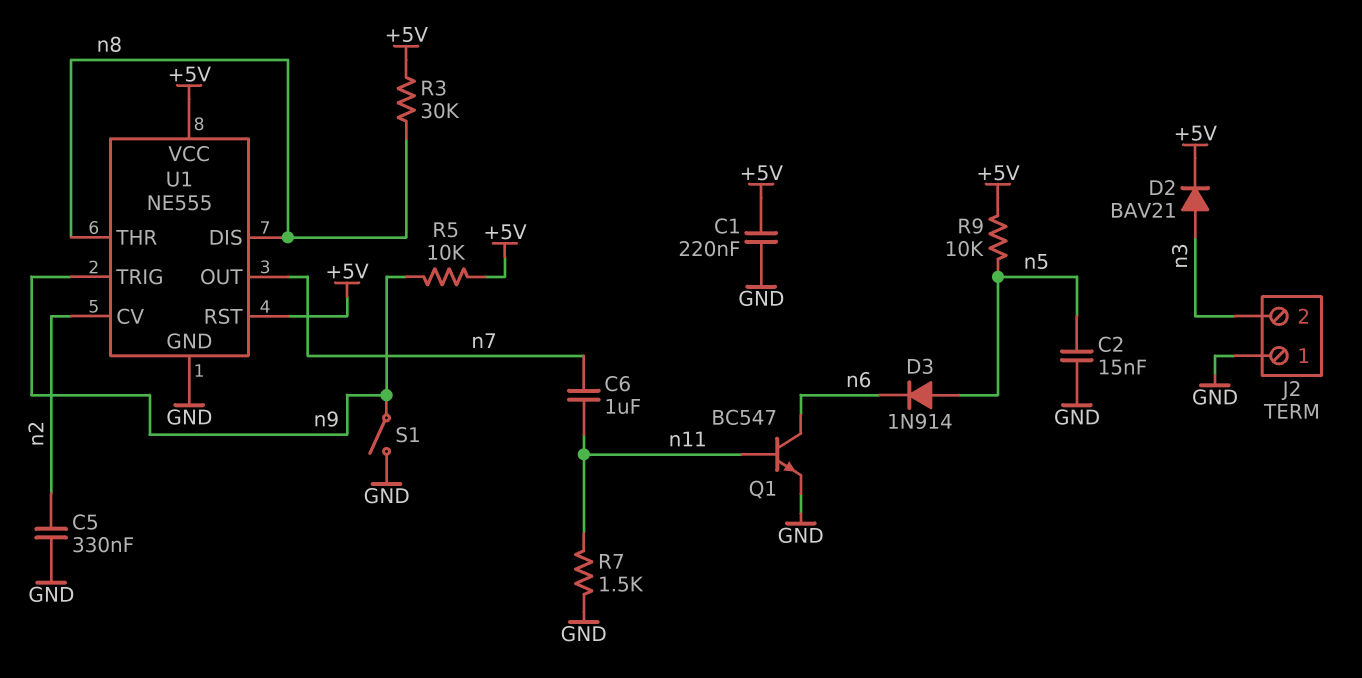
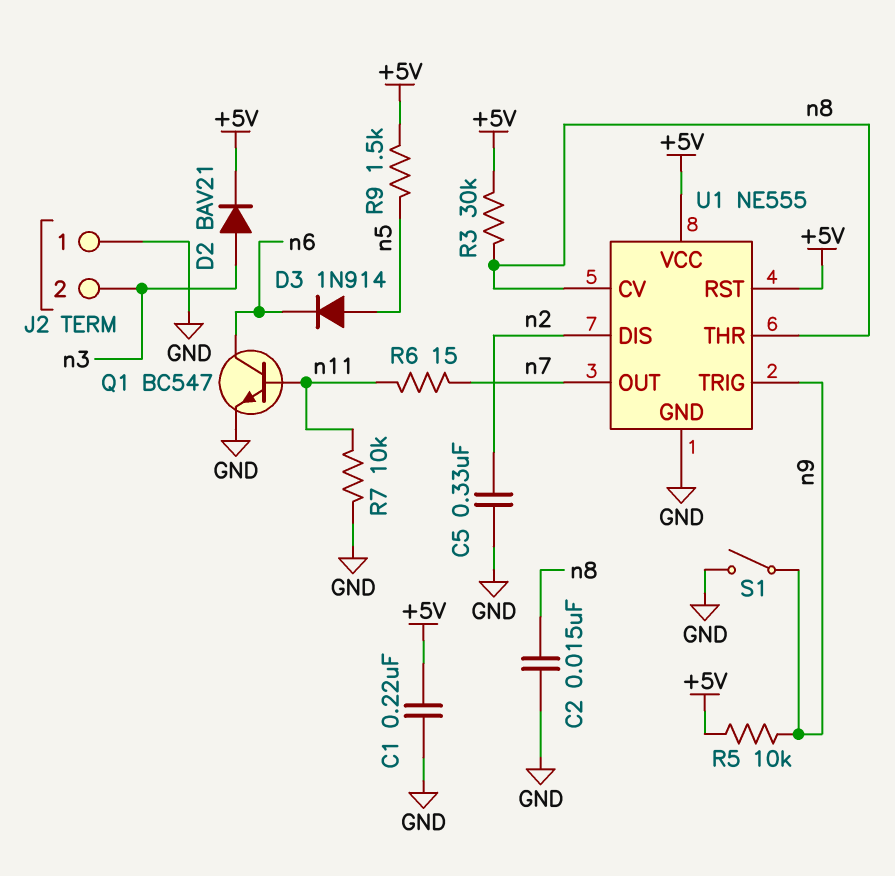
C2: 15nF (GND, n5) -> 15nF (GND, n8)
C6: 1uF (n7, n11) -> none
R6: none -> 15 (n7, n11)
R7: 1.5k (GND, n11) -> 10k (GND, n11)
R9: 10k (+5V, n5) -> 1.5k (+5V, n5)
U1 pin CV: n2 -> n8
U1 pin DIS: n8 -> n2

